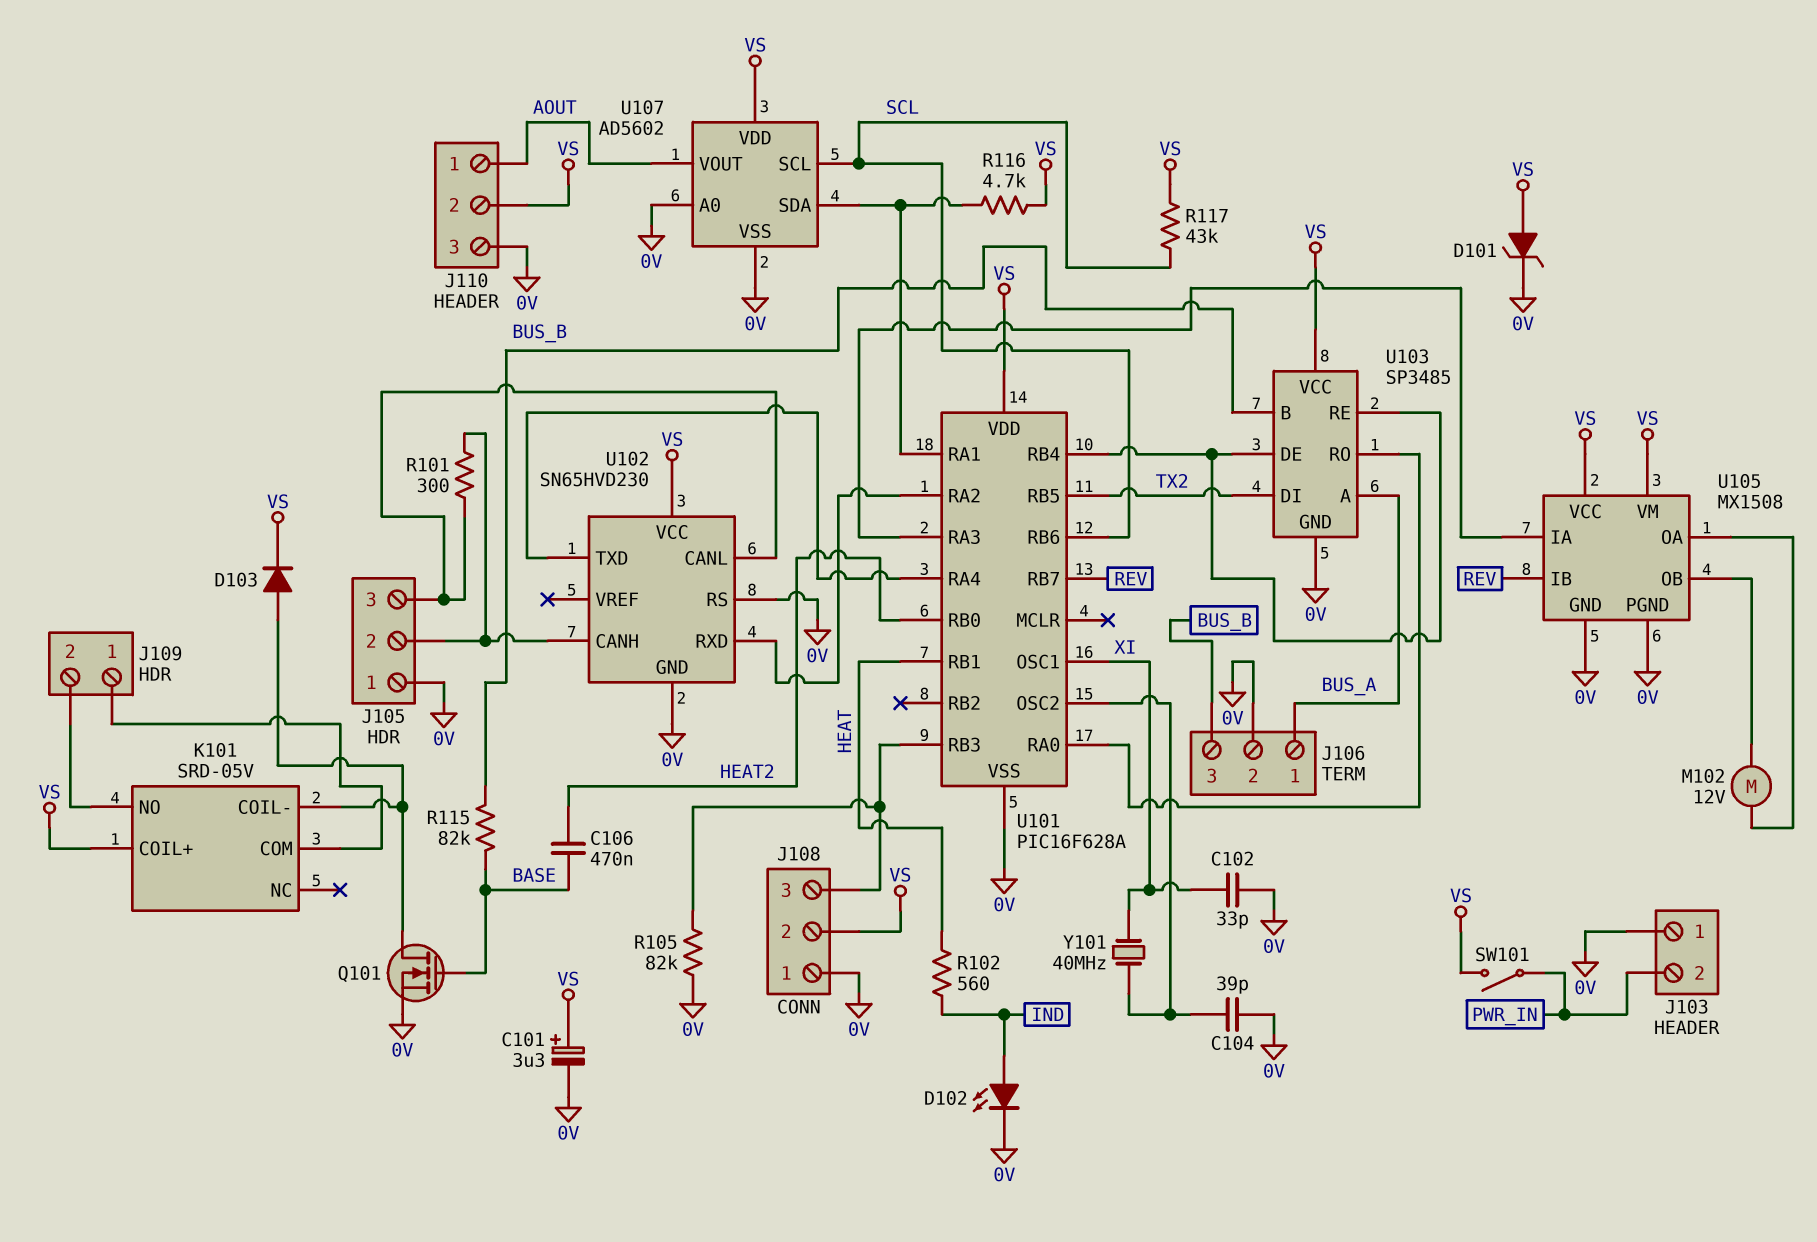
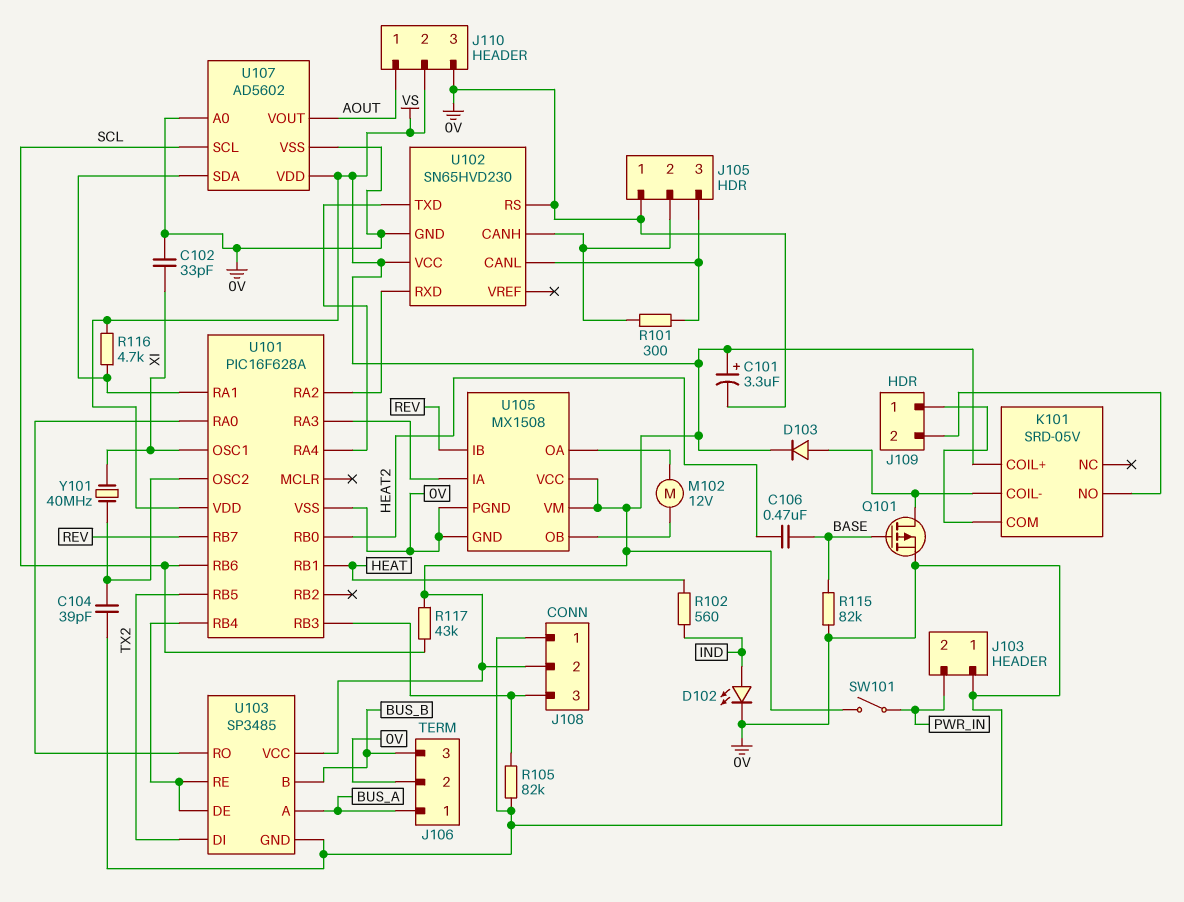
D101: zener (A VS, K 0V) -> none
Q101: NMOS (G BASE, D K101/COIL-, S 0V) -> PMOS (G BASE, D K101/COIL-, S 0V)
R115: 82k (BASE, BUS_B) -> 82k (0V, BASE)

